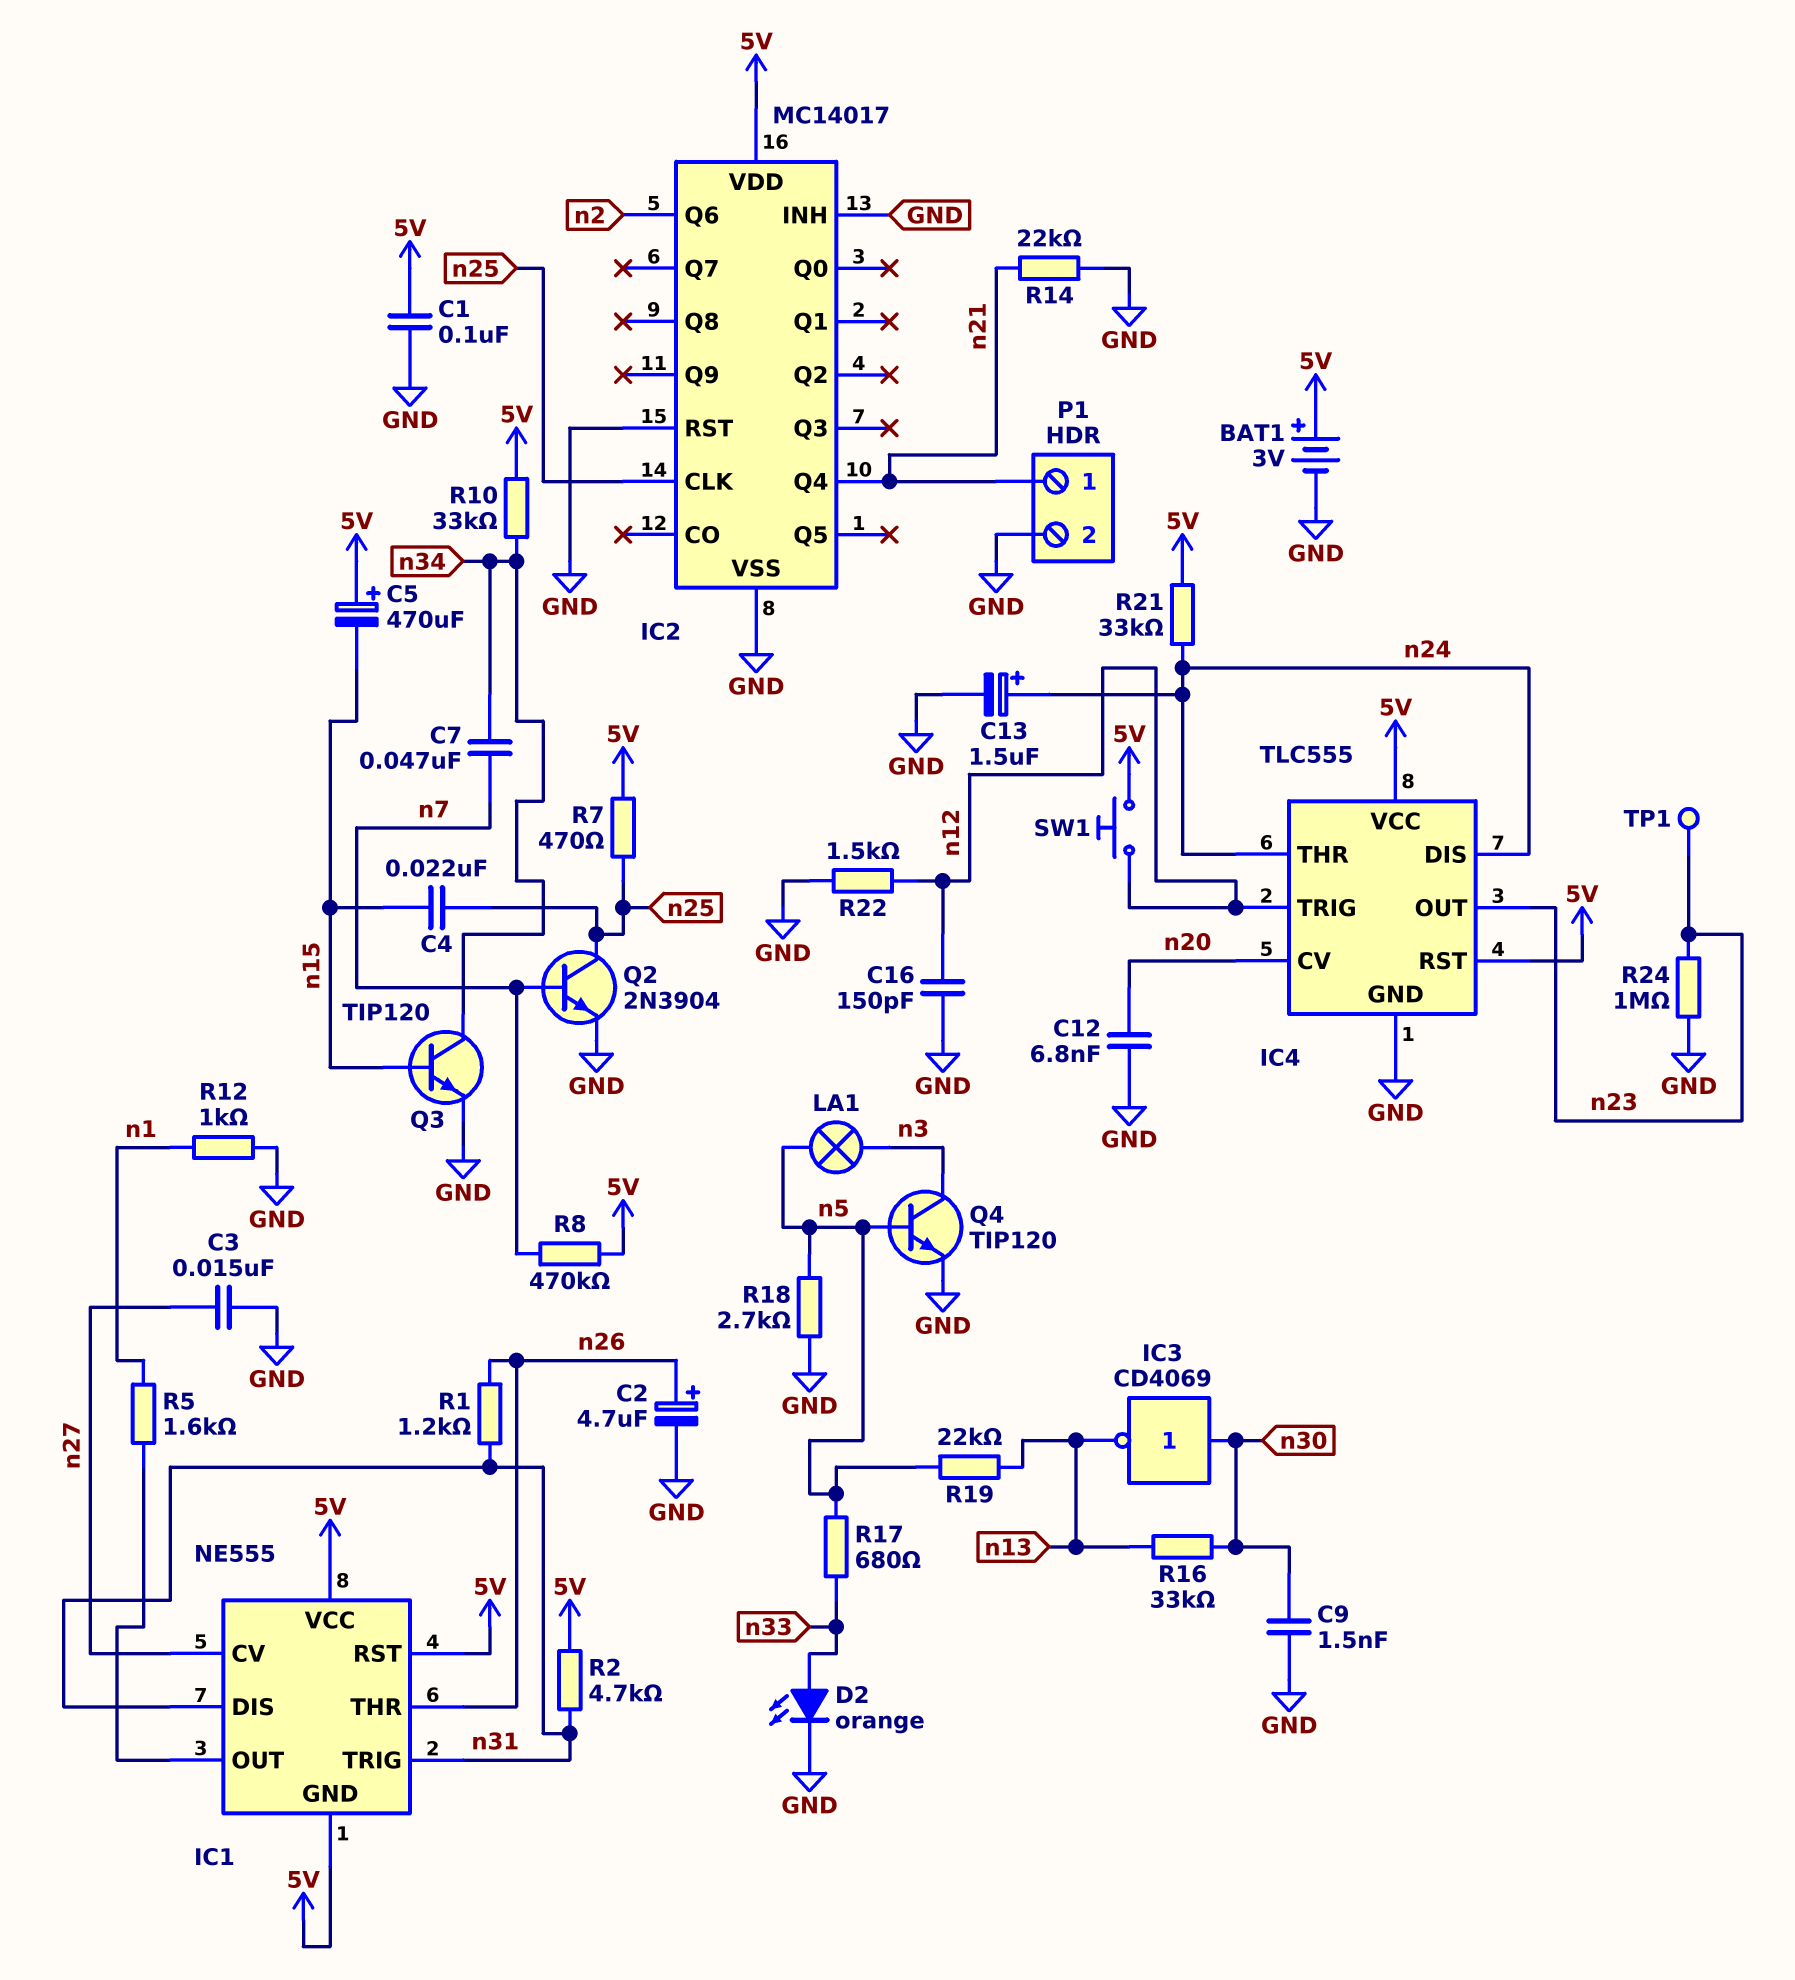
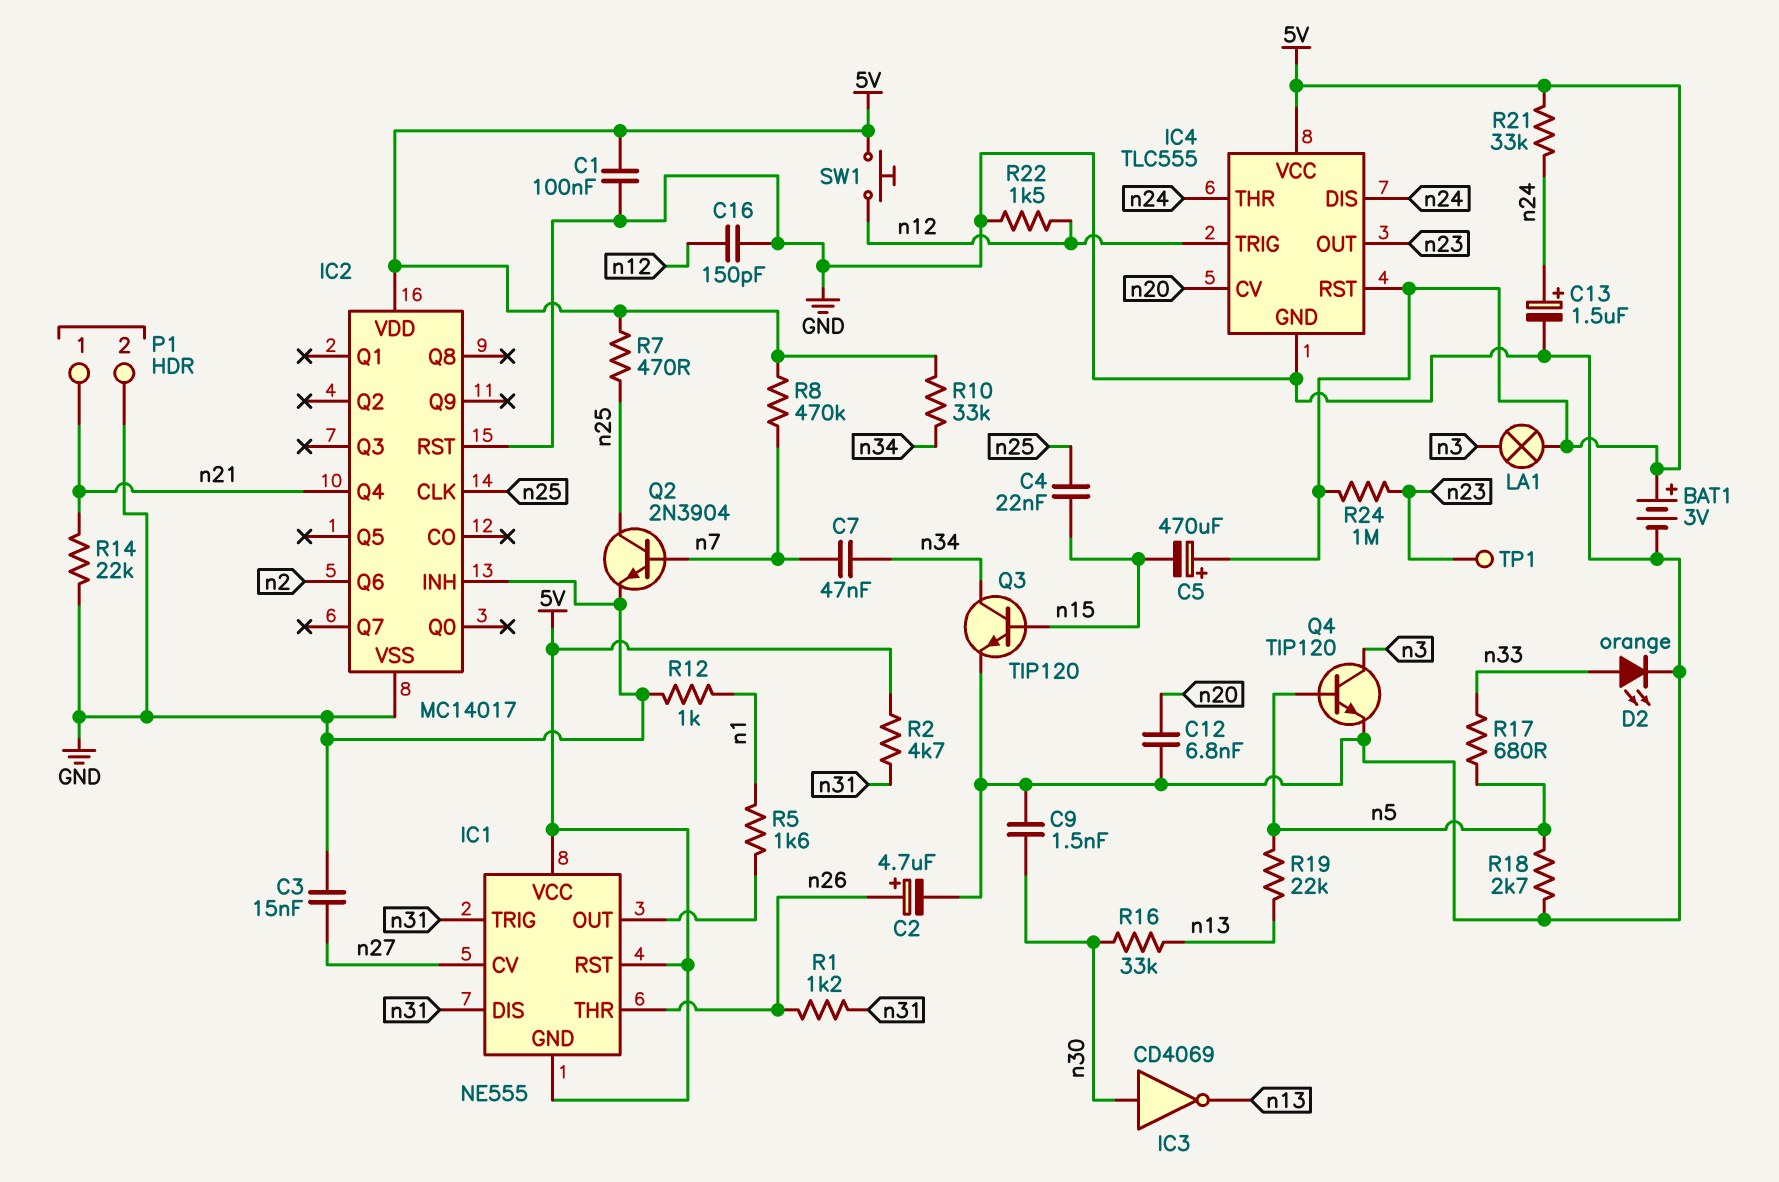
LA1: lamp (n3, n5) -> lamp (5V, n3)
R24: 1M (GND, n23) -> 1M (5V, n23)

